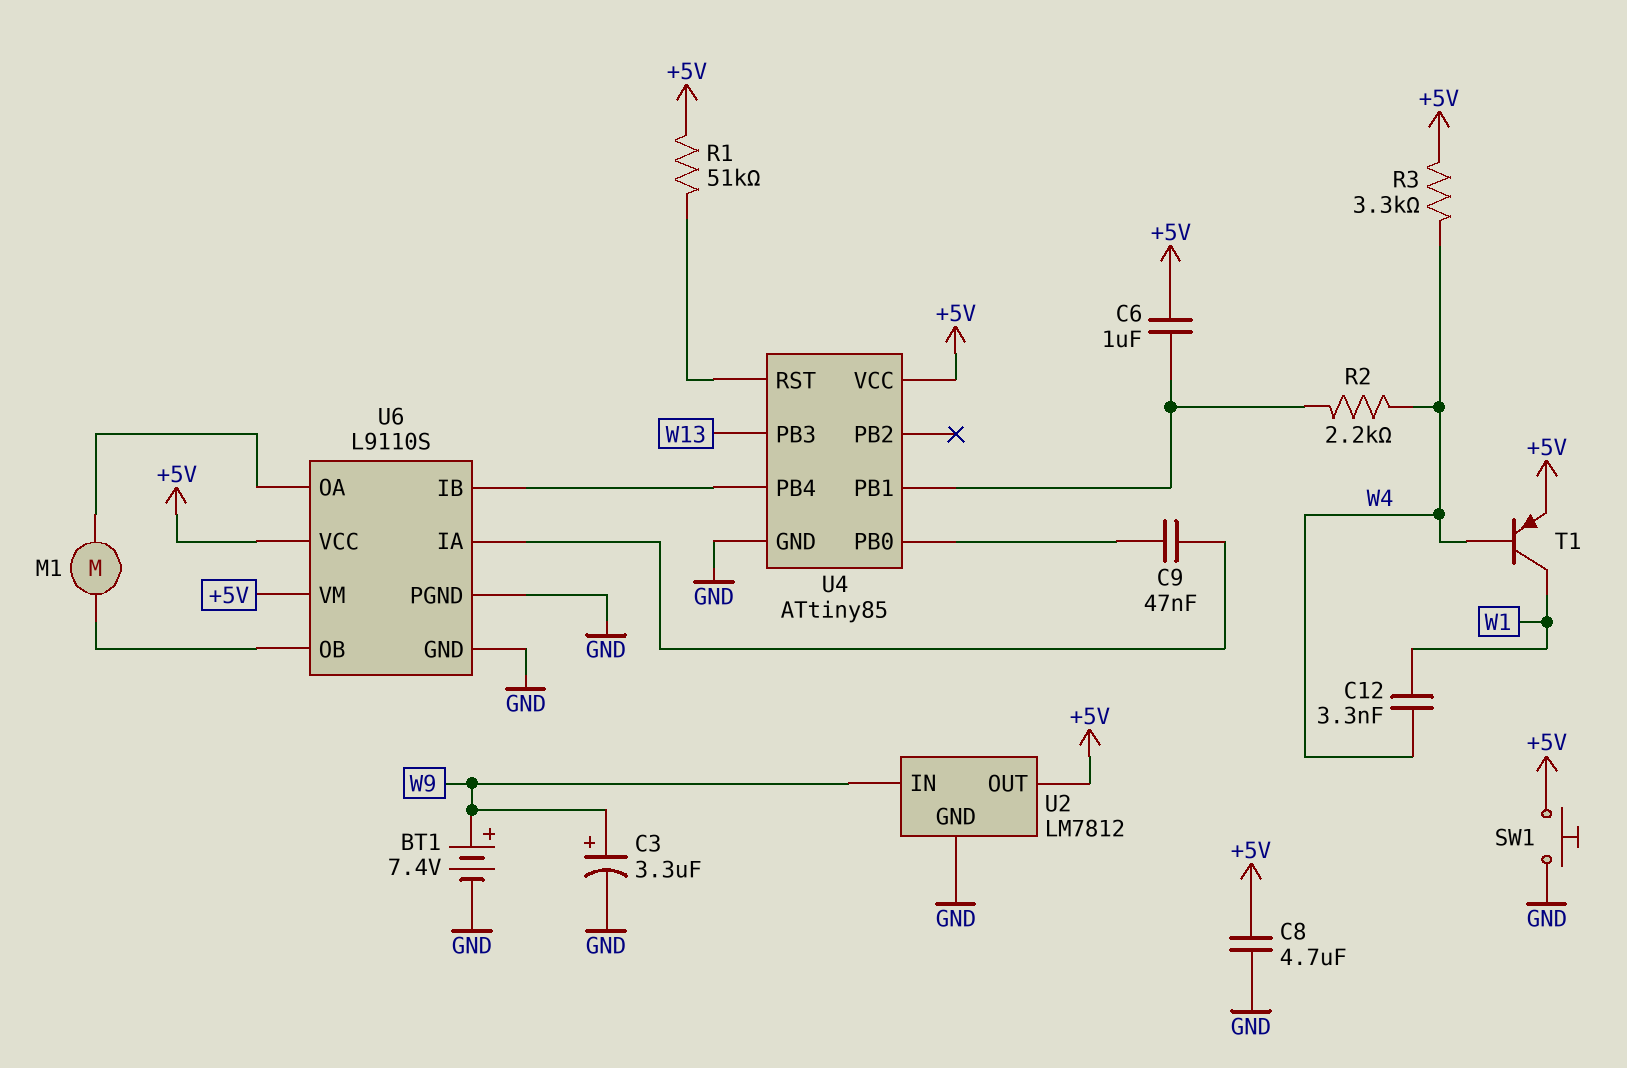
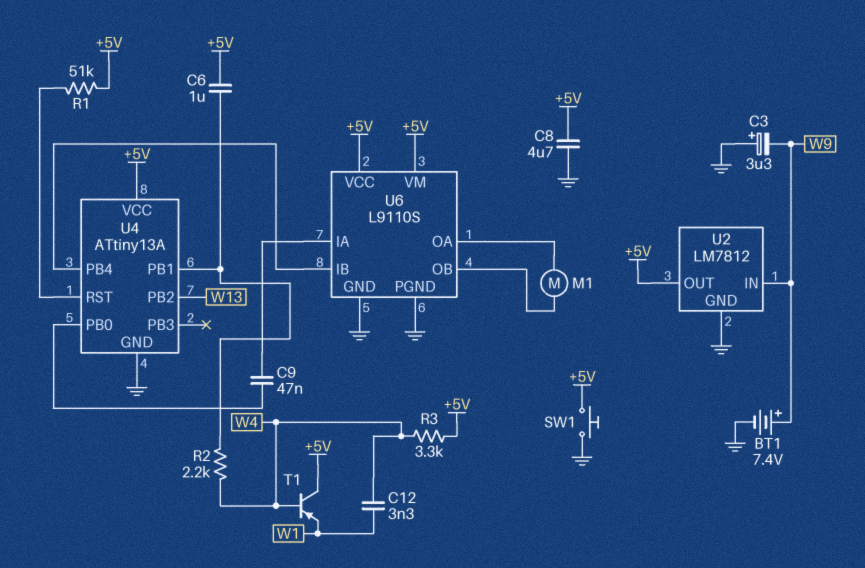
C3: 3.3uF (plus W9, minus GND) -> 3.3uF (plus GND, minus W9)
T1: PNP (B W4, C W1, E +5V) -> PNP (B W4, C +5V, E W1)
U4: ATtiny85 -> ATtiny13A
U4 pin PB2: none -> W13
U4 pin PB3: W13 -> none

